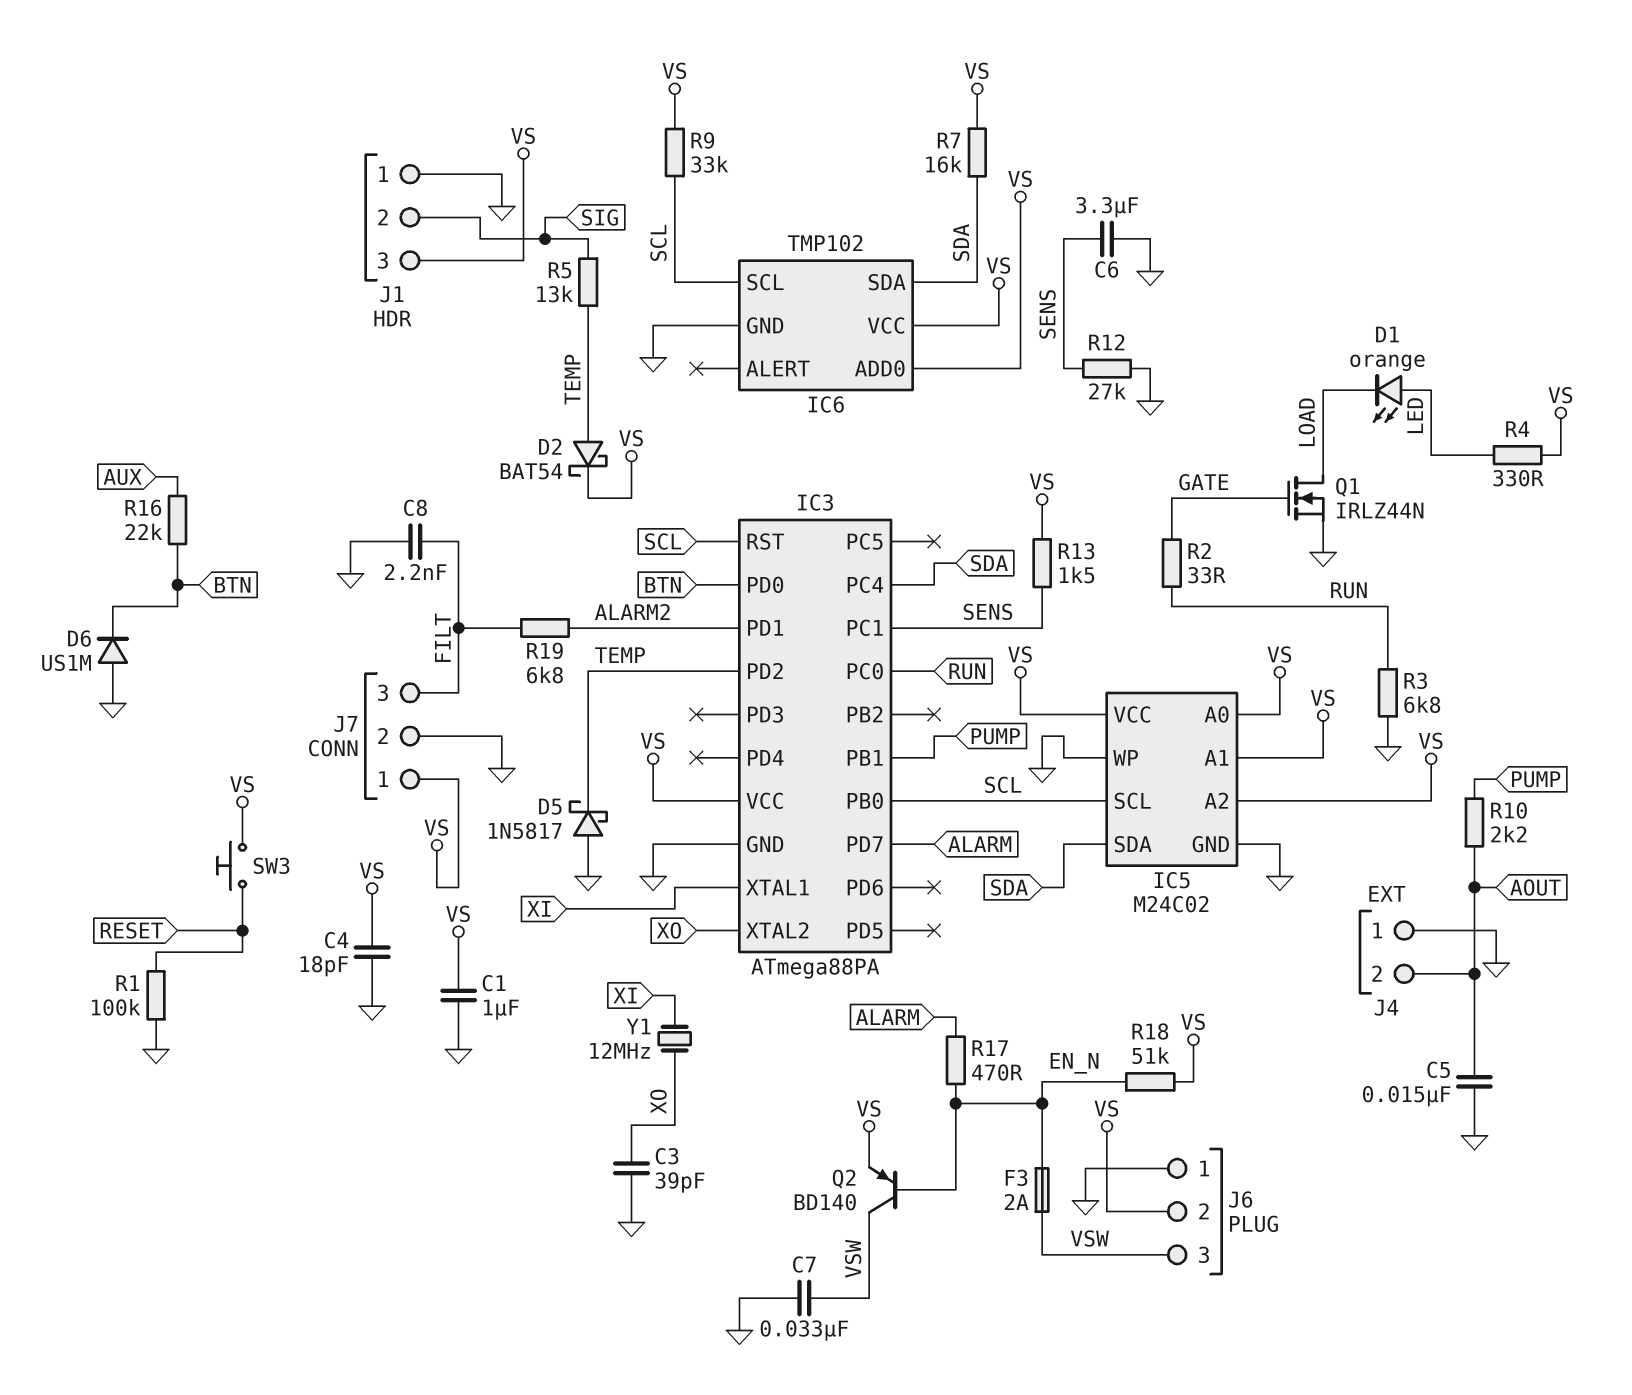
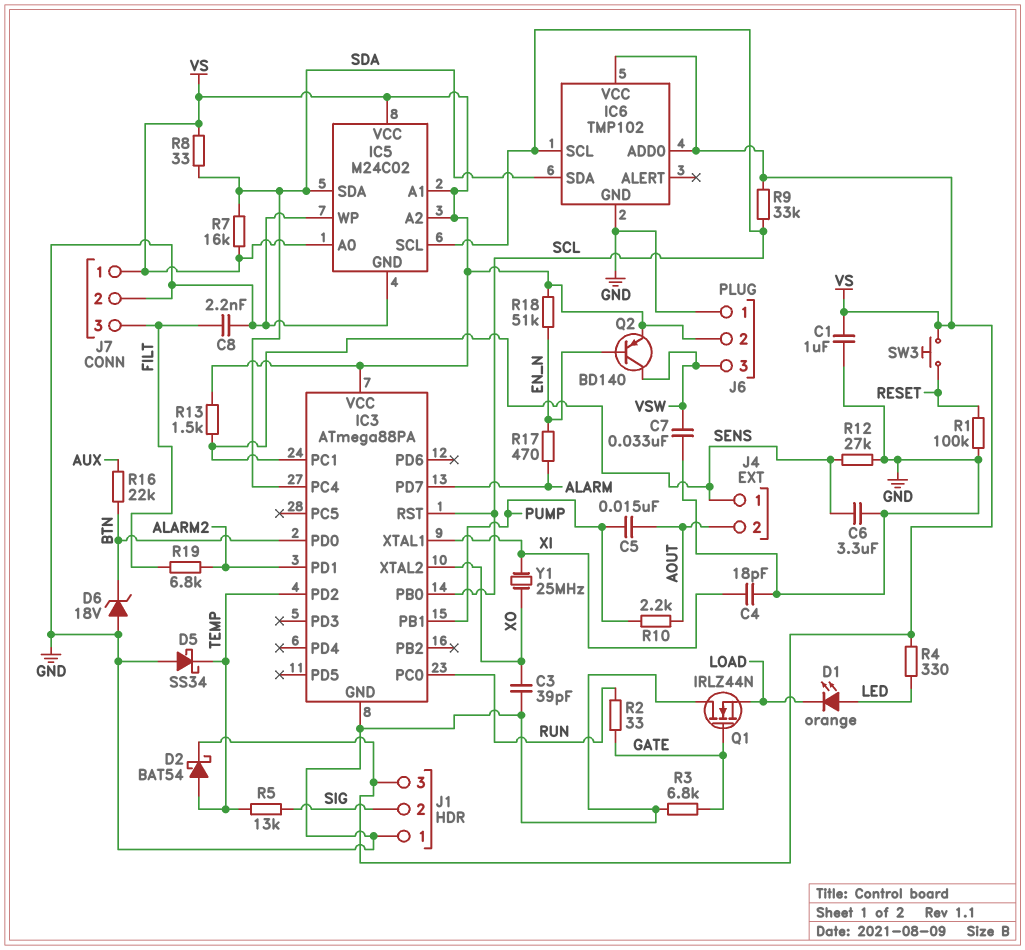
C4: 18pF (GND, VS) -> 18pF (GND, XI)
C5: 15nF (AOUT, GND) -> 15nF (AOUT, PUMP)
D5: schottky 1N5817 (A GND, K TEMP) -> schottky SS34 (A GND, K TEMP)
D6: diode US1M (A GND, K BTN) -> zener 18V (A GND, K BTN)
F3: 2A (EN_N, VSW) -> none
J4 pin 1: GND -> SENS
Q1: NMOS IRLZ44N (G GATE, D LOAD, S GND) -> NMOS IRLZ44N (G GATE, D GND, S LOAD)
R3: 6.8k (GND, RUN) -> 6.8k (GATE, GND)
R8: none -> 33 (SDA, VS)
Y1: 12MHz (XI, XO) -> 25MHz (XI, XO)

